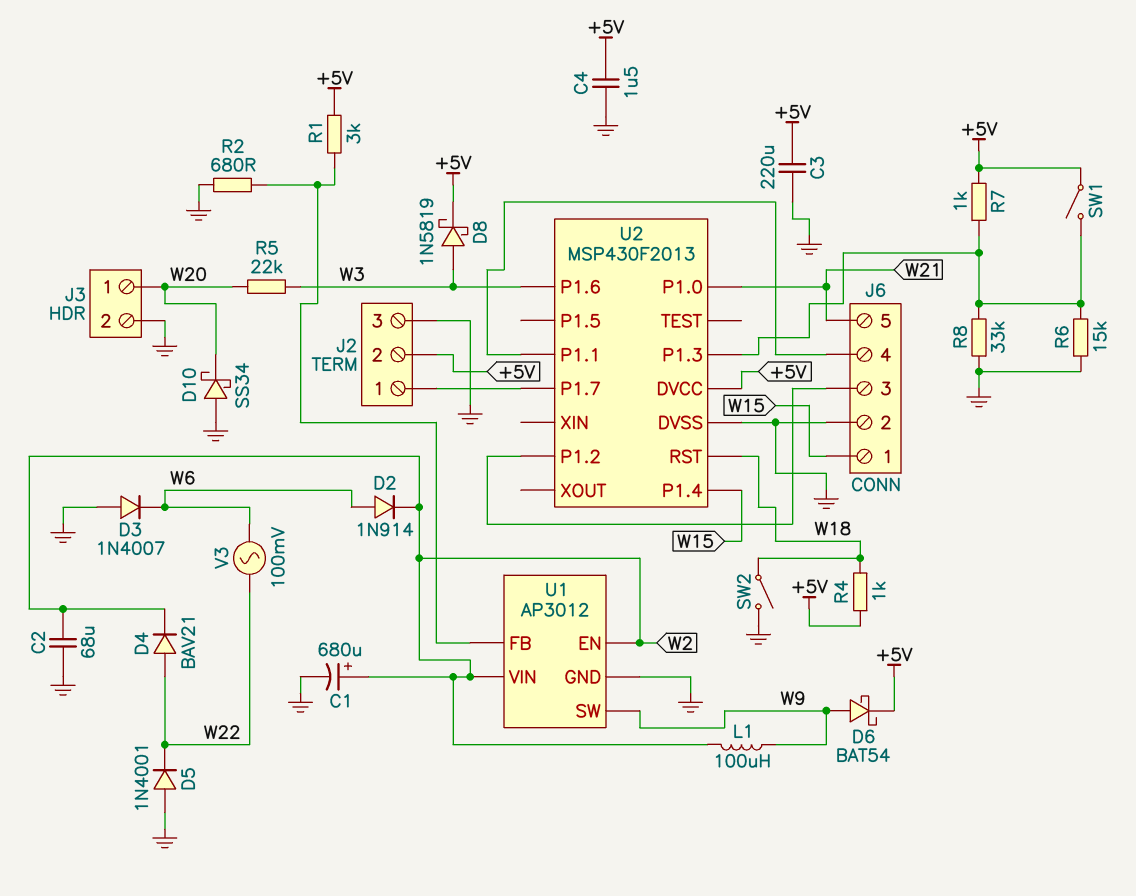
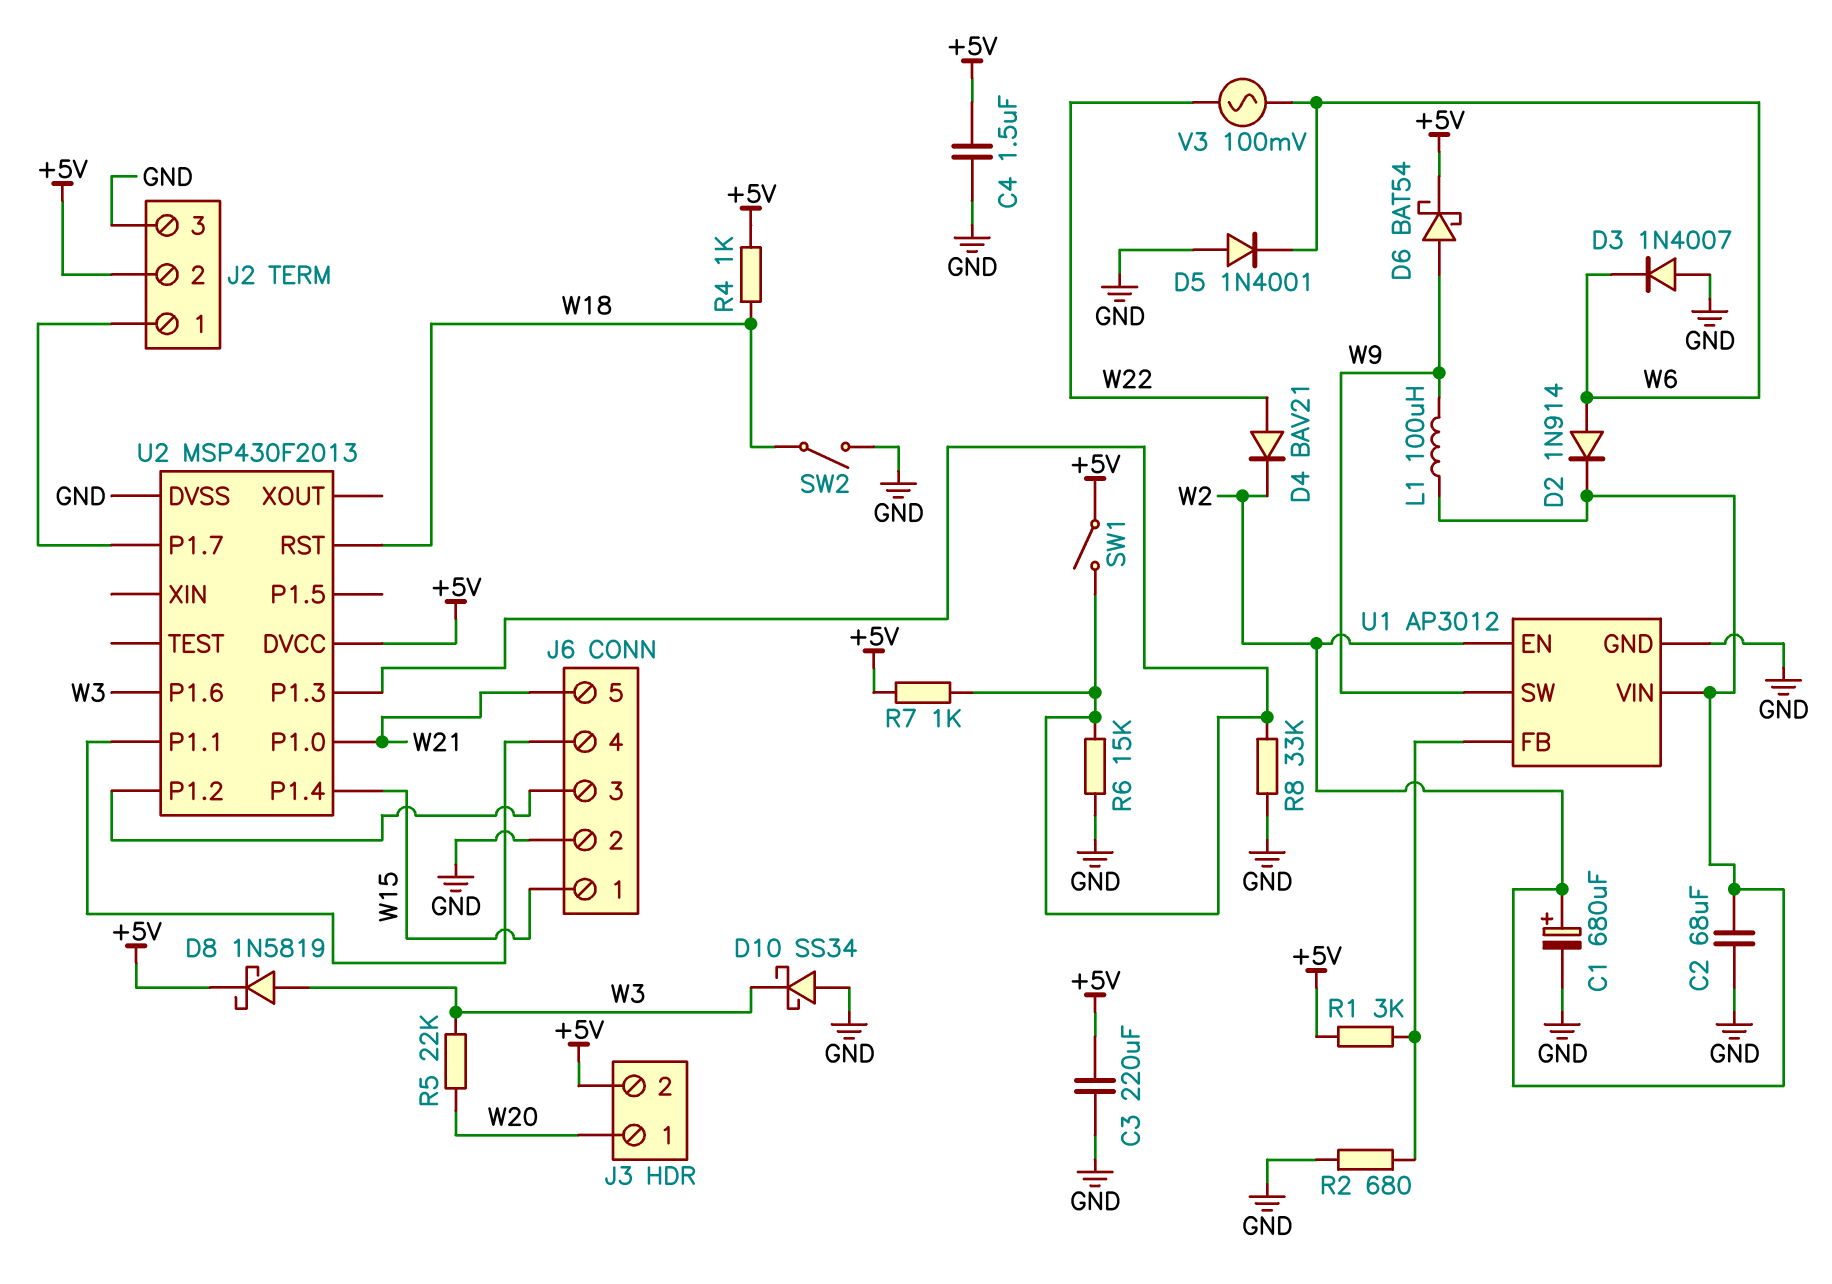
D5: diode 1N4001 (A GND, K W22) -> diode 1N4001 (A GND, K W6)
D10: schottky SS34 (A GND, K W20) -> schottky SS34 (A GND, K W3)
J3 pin 2: GND -> +5V

